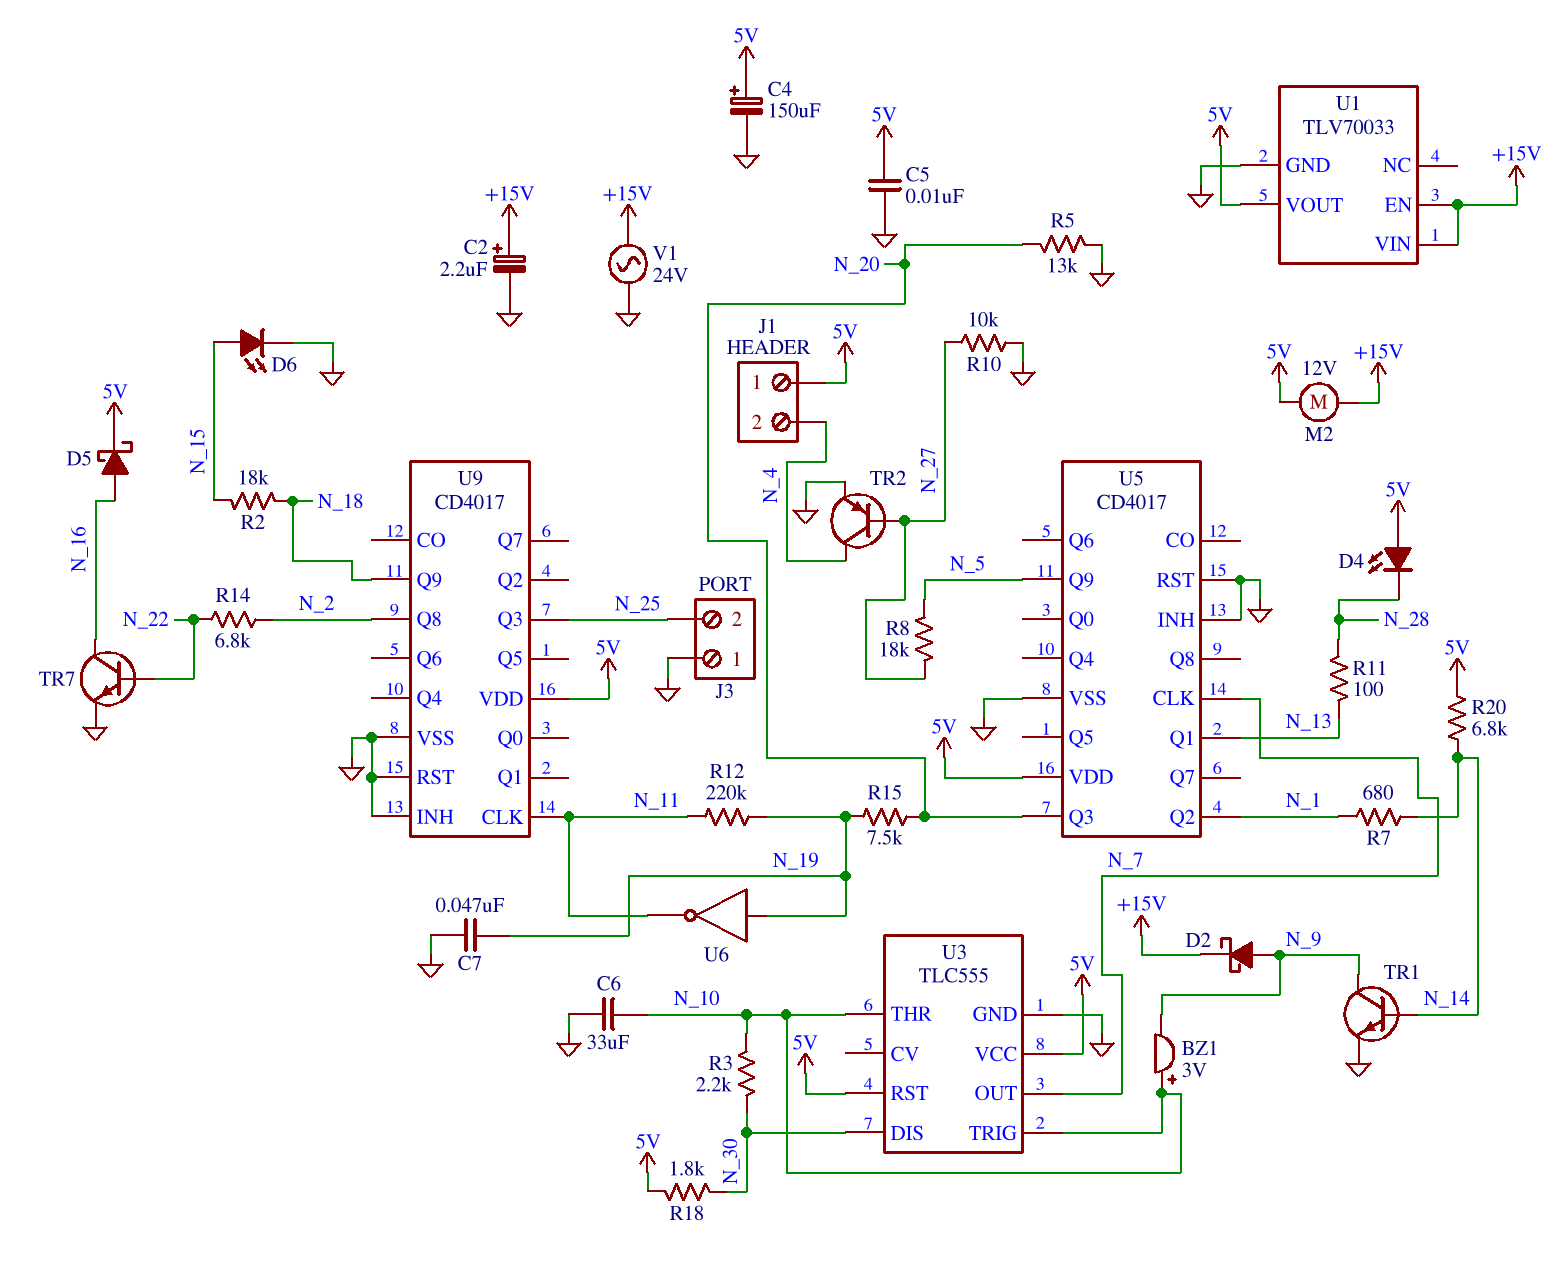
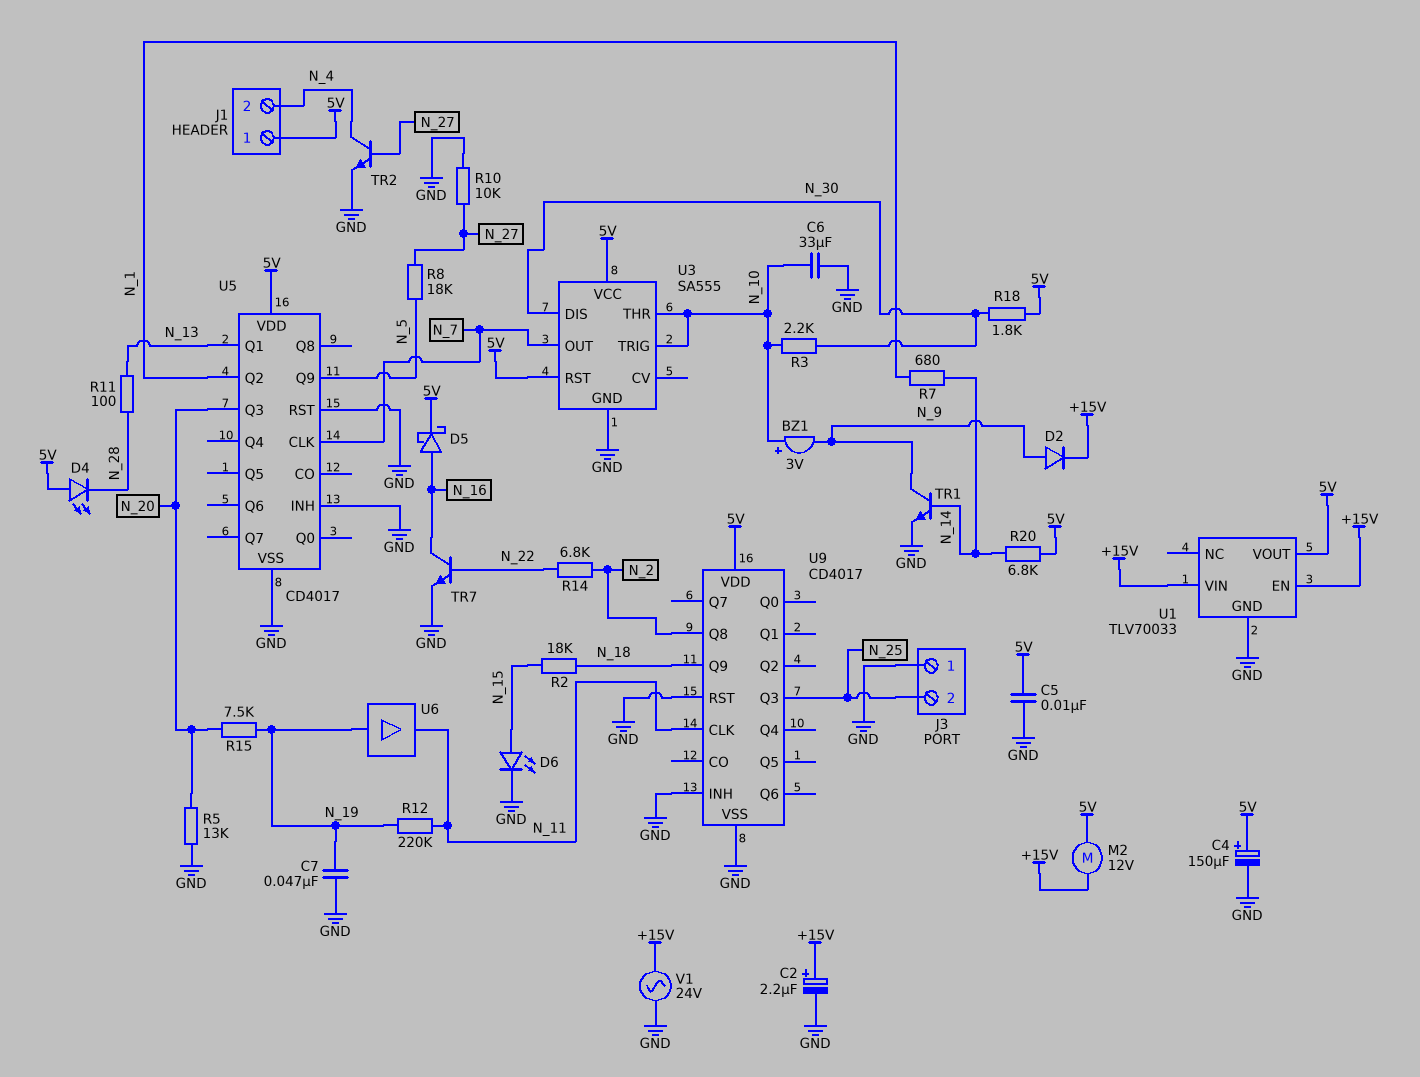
D2: schottky (A N_9, K +15V) -> diode (A N_9, K +15V)
TR2: PNP (B N_27, C N_4, E GND) -> NPN (B N_27, C N_4, E GND)
U3: TLC555 -> SA555
U6: NOT (in N_19, out N_11) -> buffer (in N_19, out N_11)

